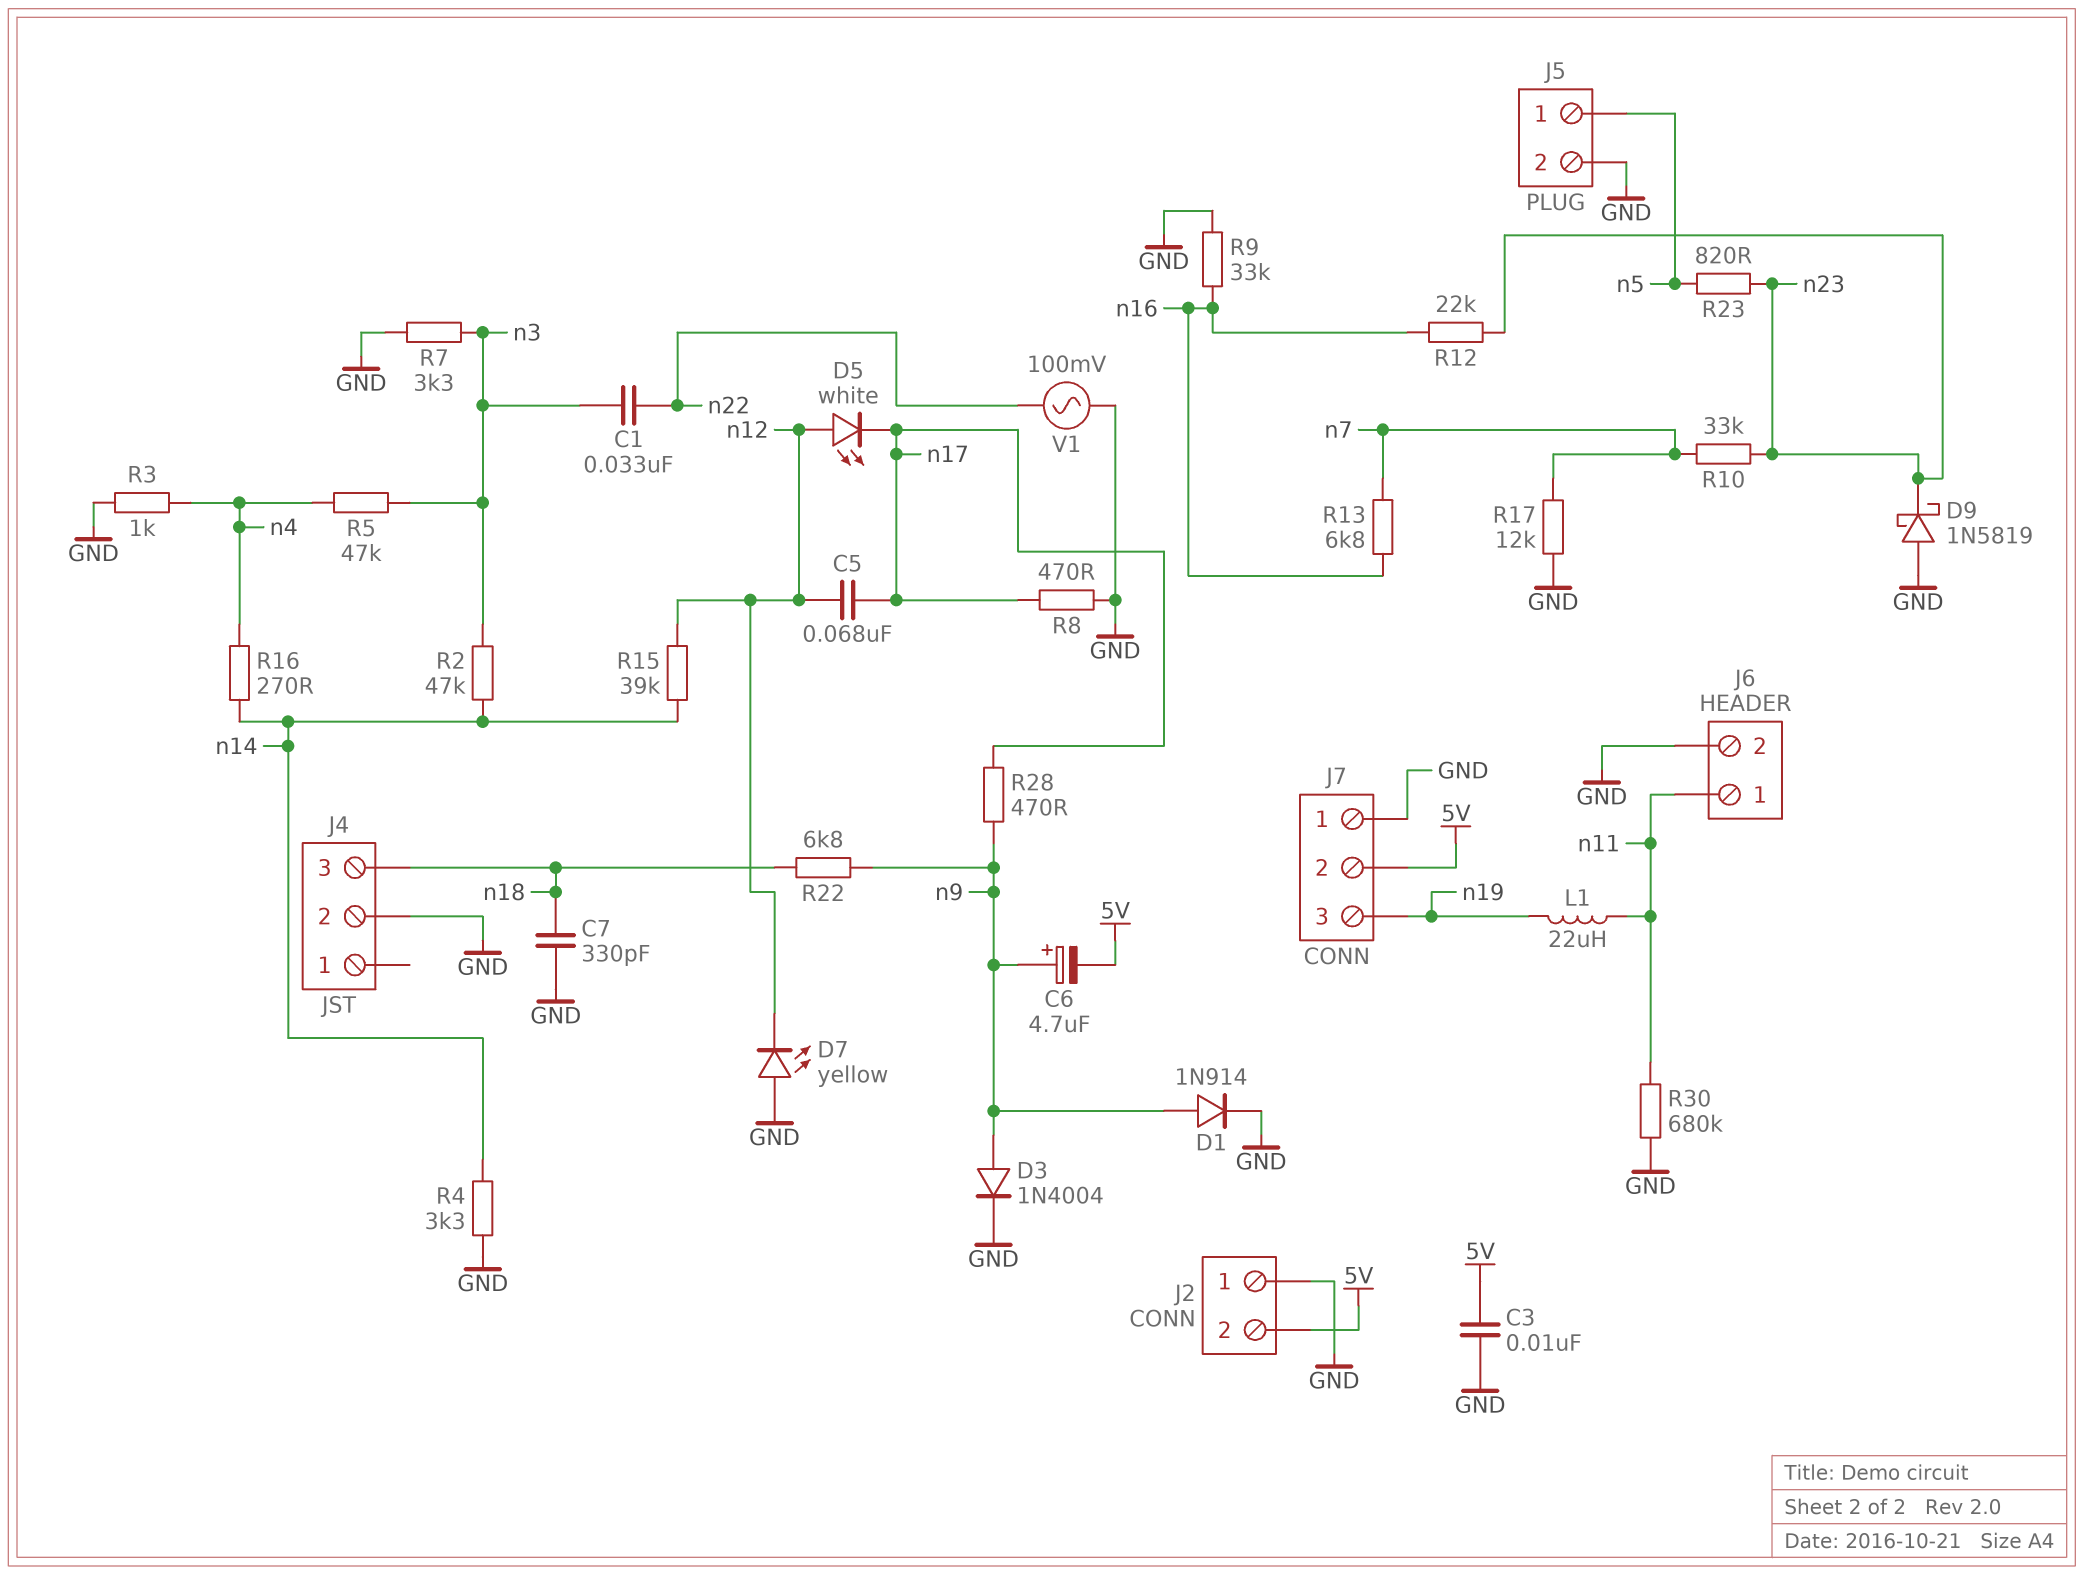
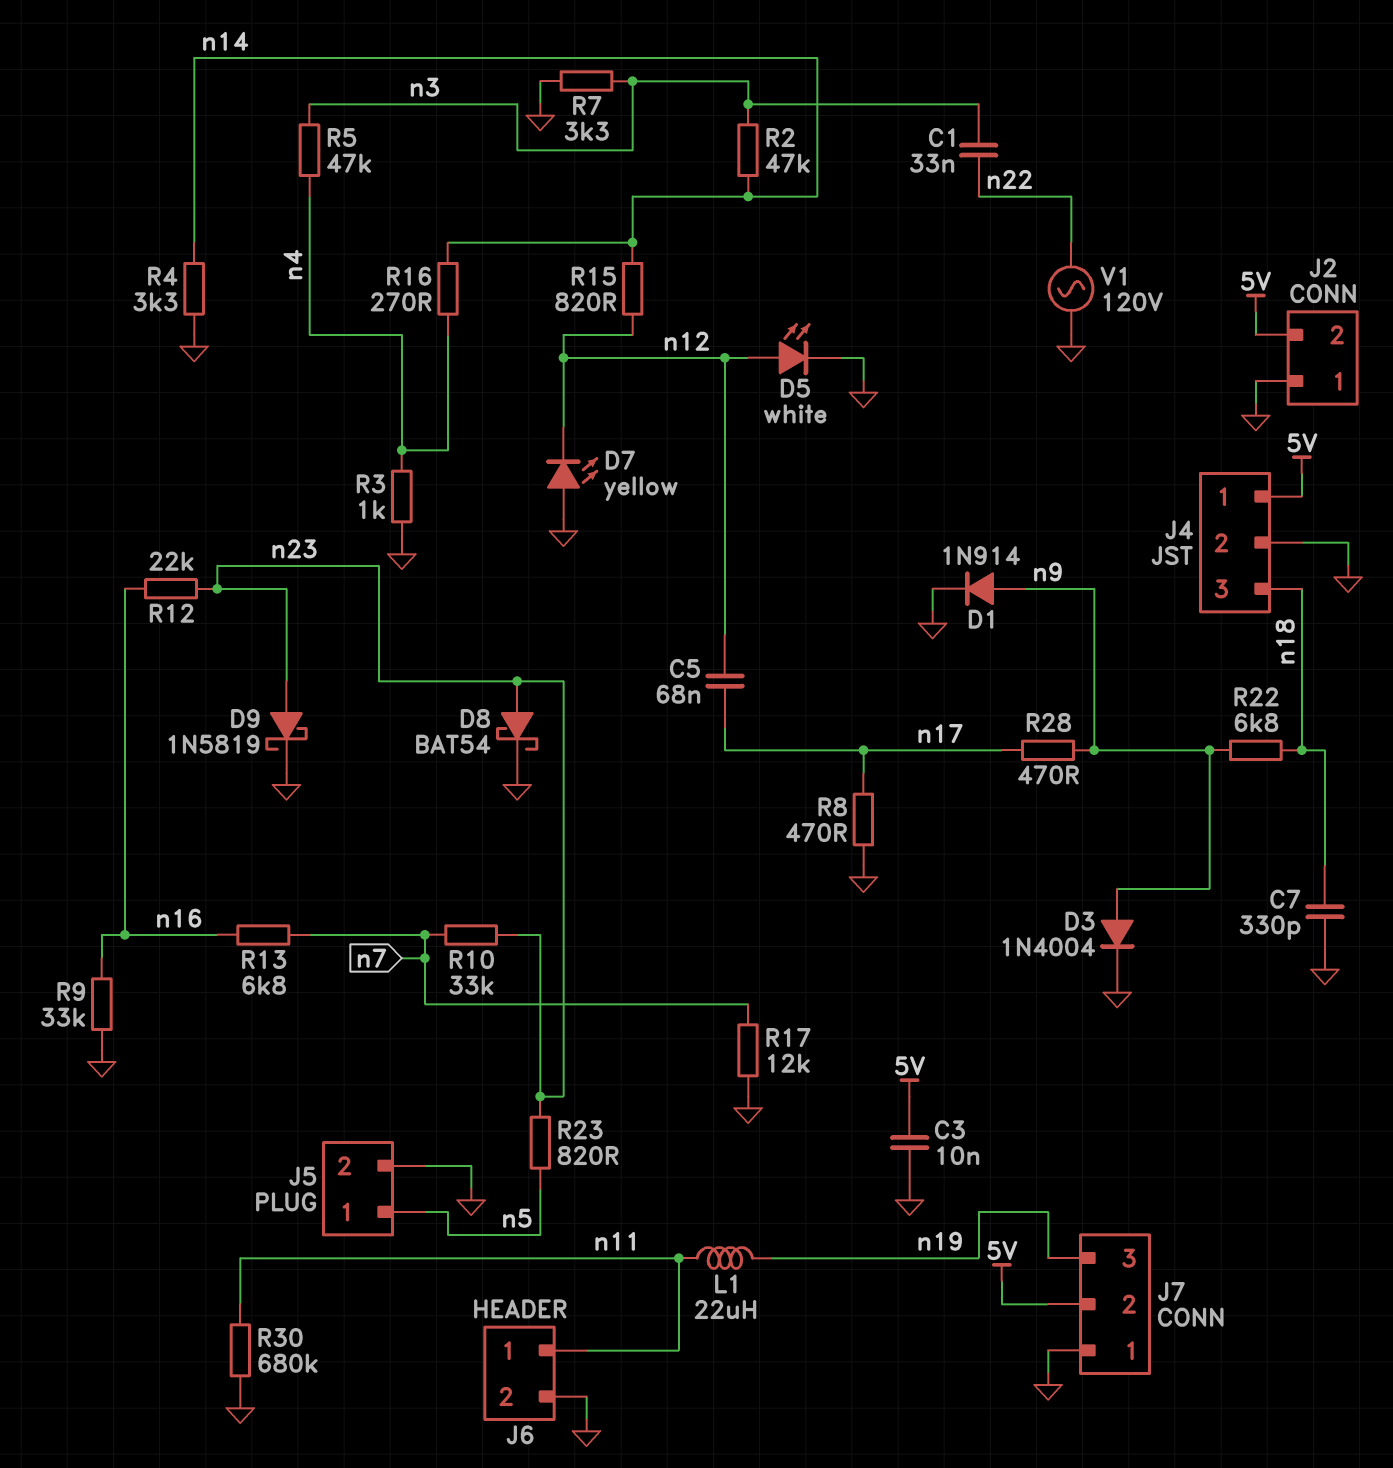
C6: 4.7uF (plus n9, minus 5V) -> none
D5: LED white (A n12, K n17) -> LED white (A n12, K GND)
D8: none -> schottky BAT54 (A n23, K GND)
D9: schottky 1N5819 (A GND, K n23) -> schottky 1N5819 (A n23, K GND)
J4 pin 1: none -> 5V
R15: 39k (n12, n14) -> 820 (n12, n14)
V1: AC 100mV (GND, n22) -> AC 120V (GND, n22)

